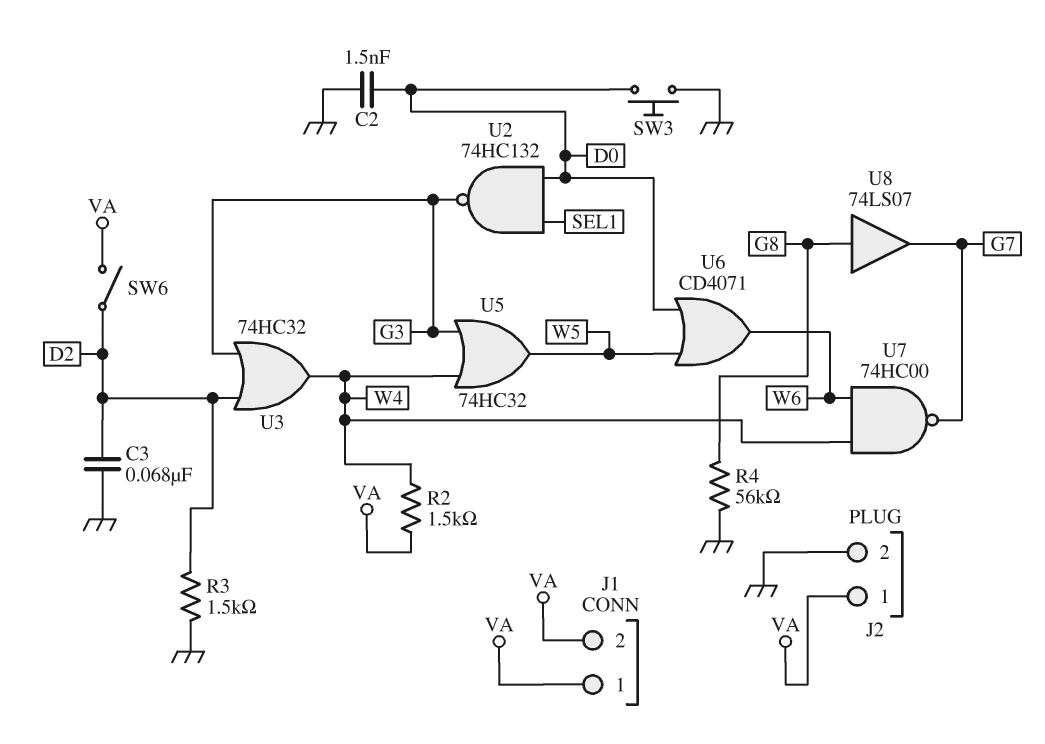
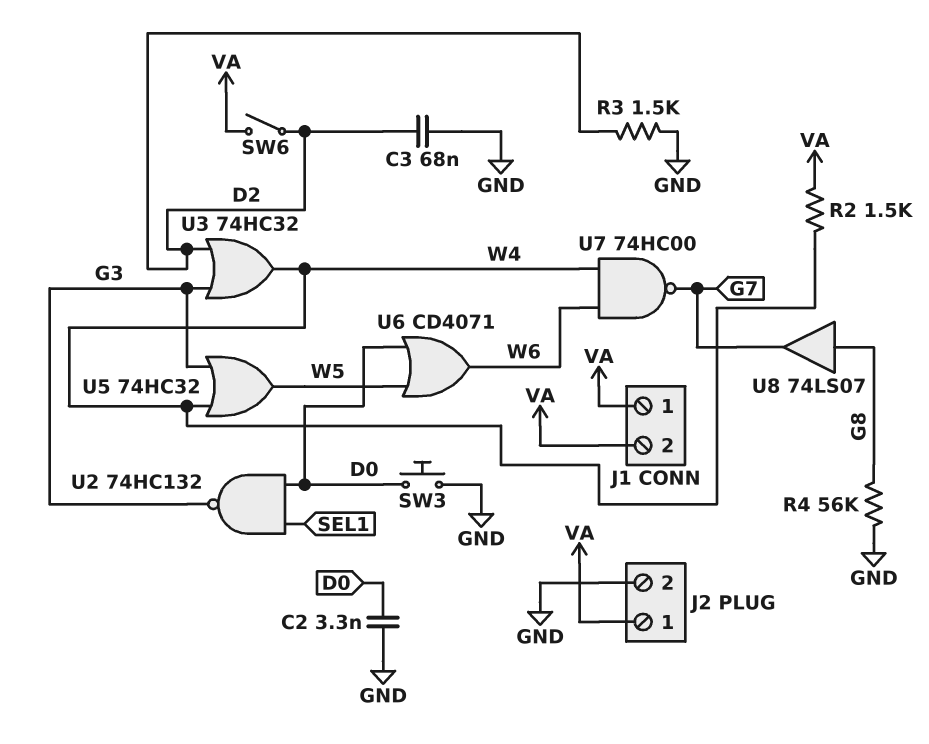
C2: 1.5nF (D0, GND) -> 3.3nF (D0, GND)

